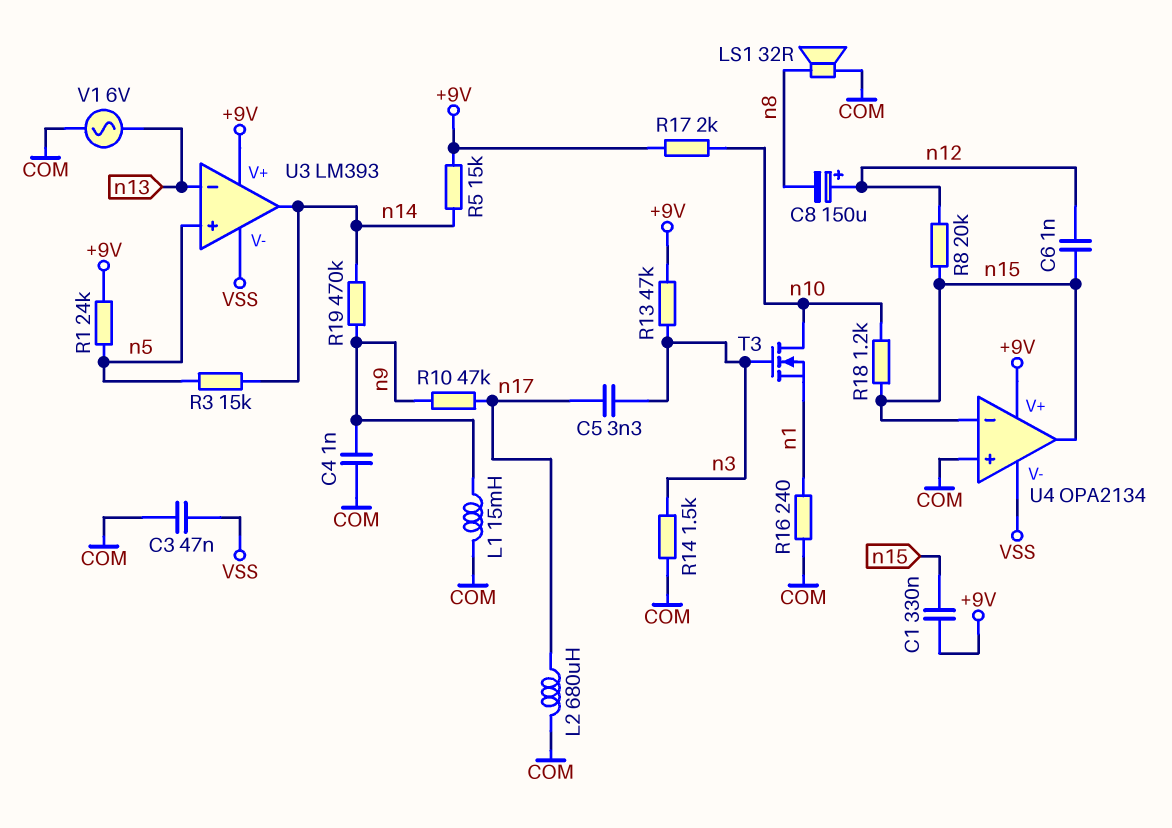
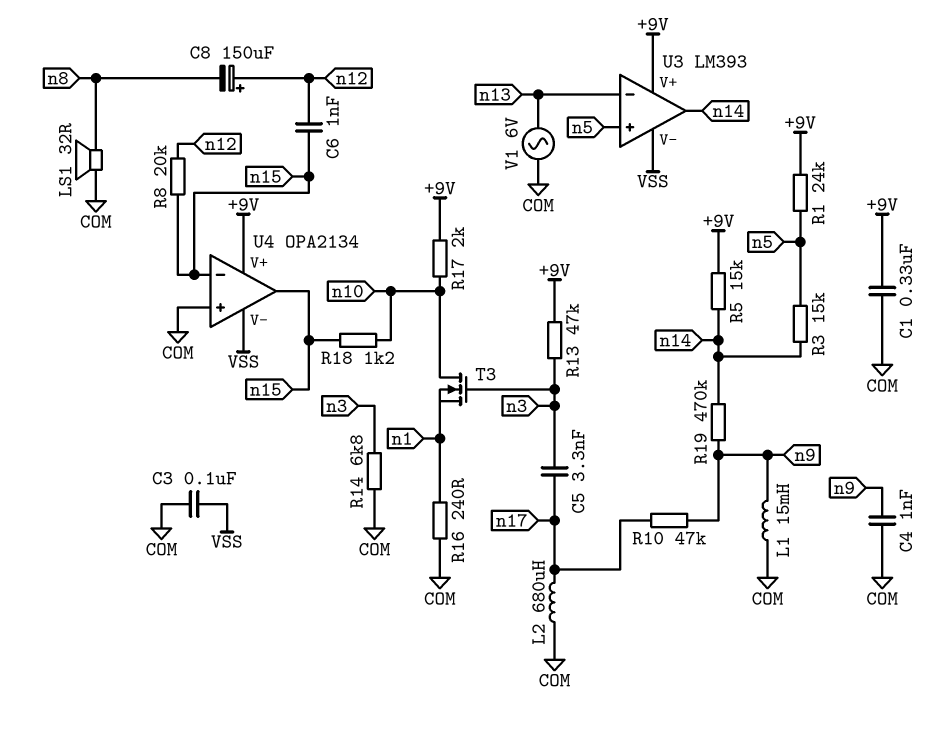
C1: 330nF (+9V, n15) -> 330nF (+9V, COM)
C3: 47nF (COM, VSS) -> 100nF (COM, VSS)
R14: 1.5k (COM, n3) -> 6.8k (COM, n3)

